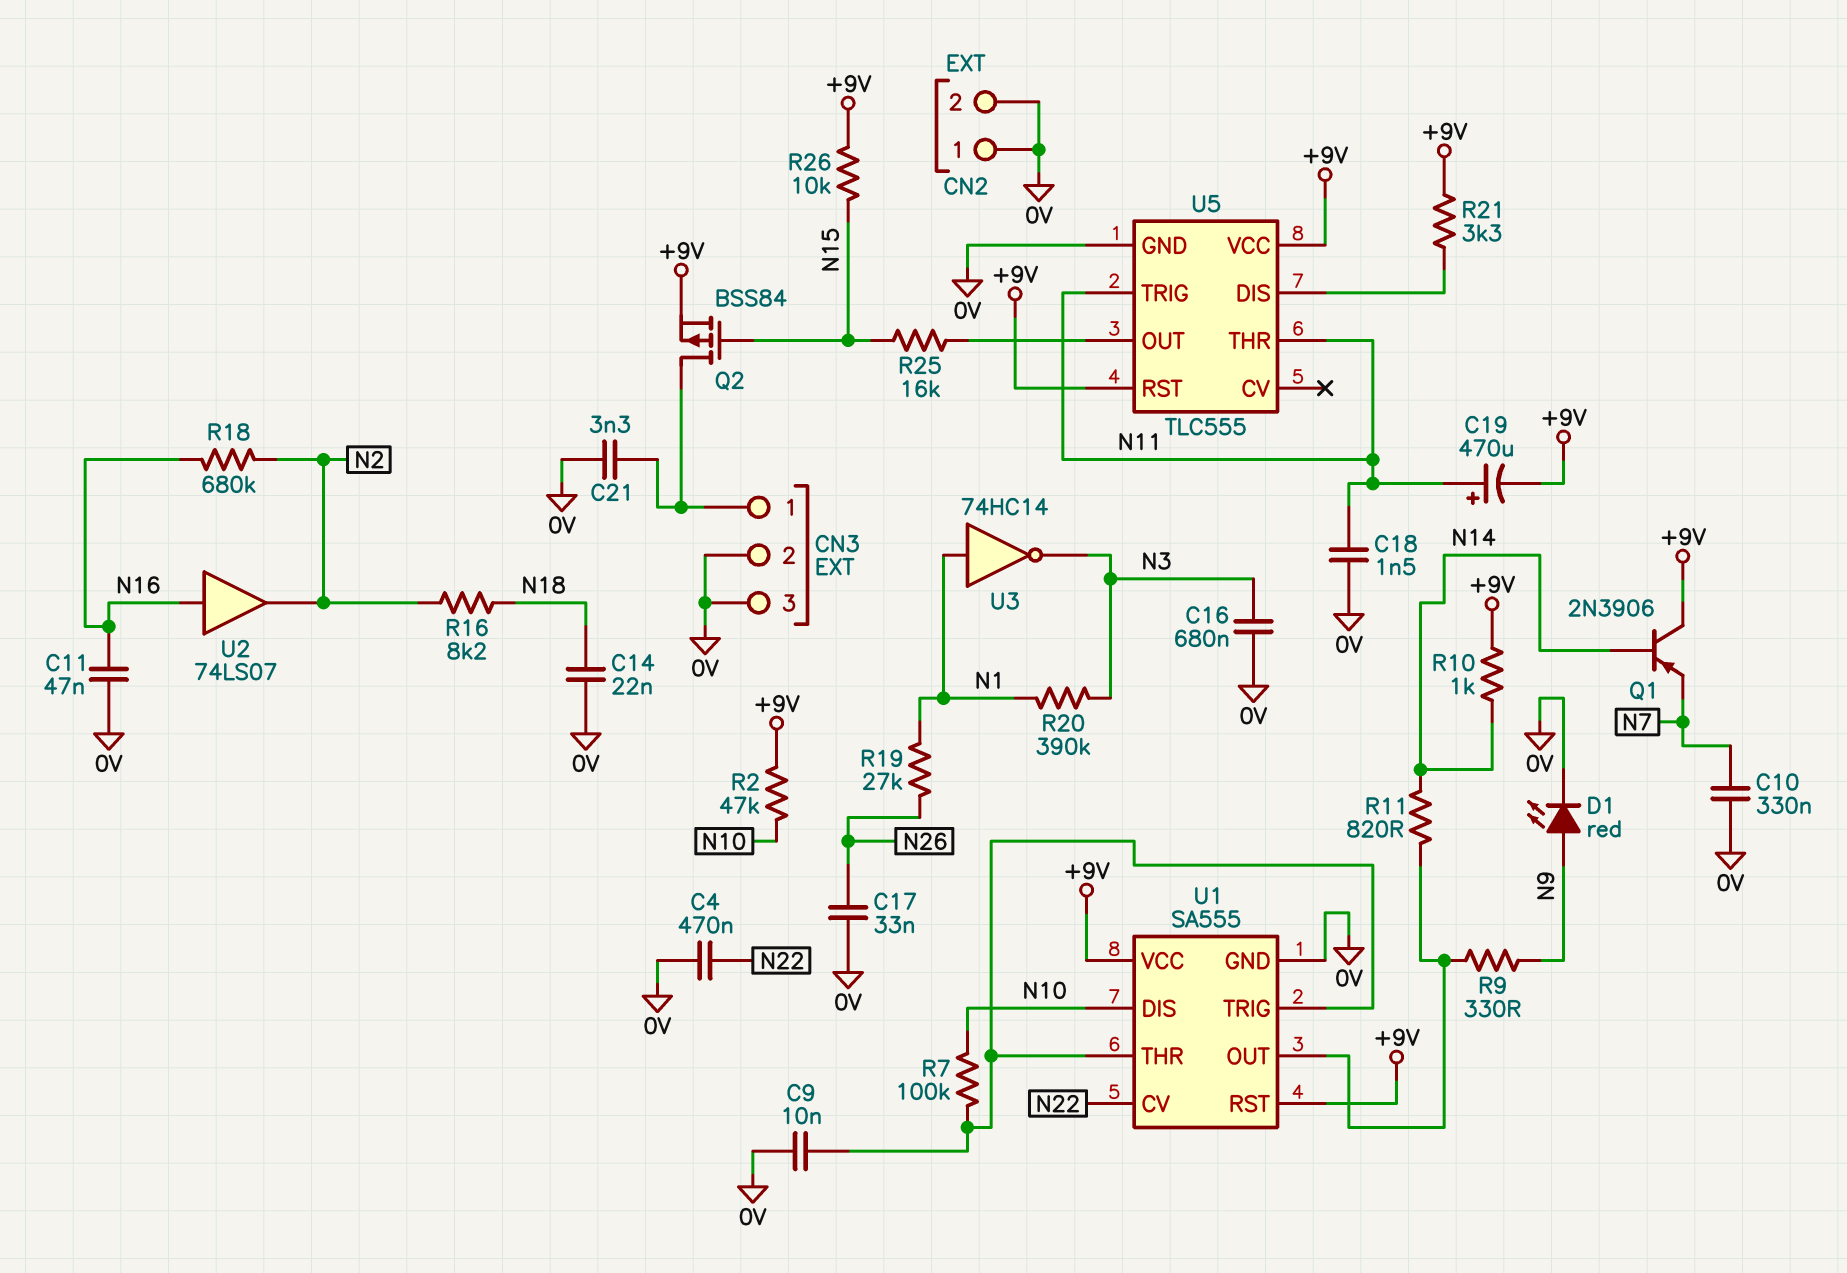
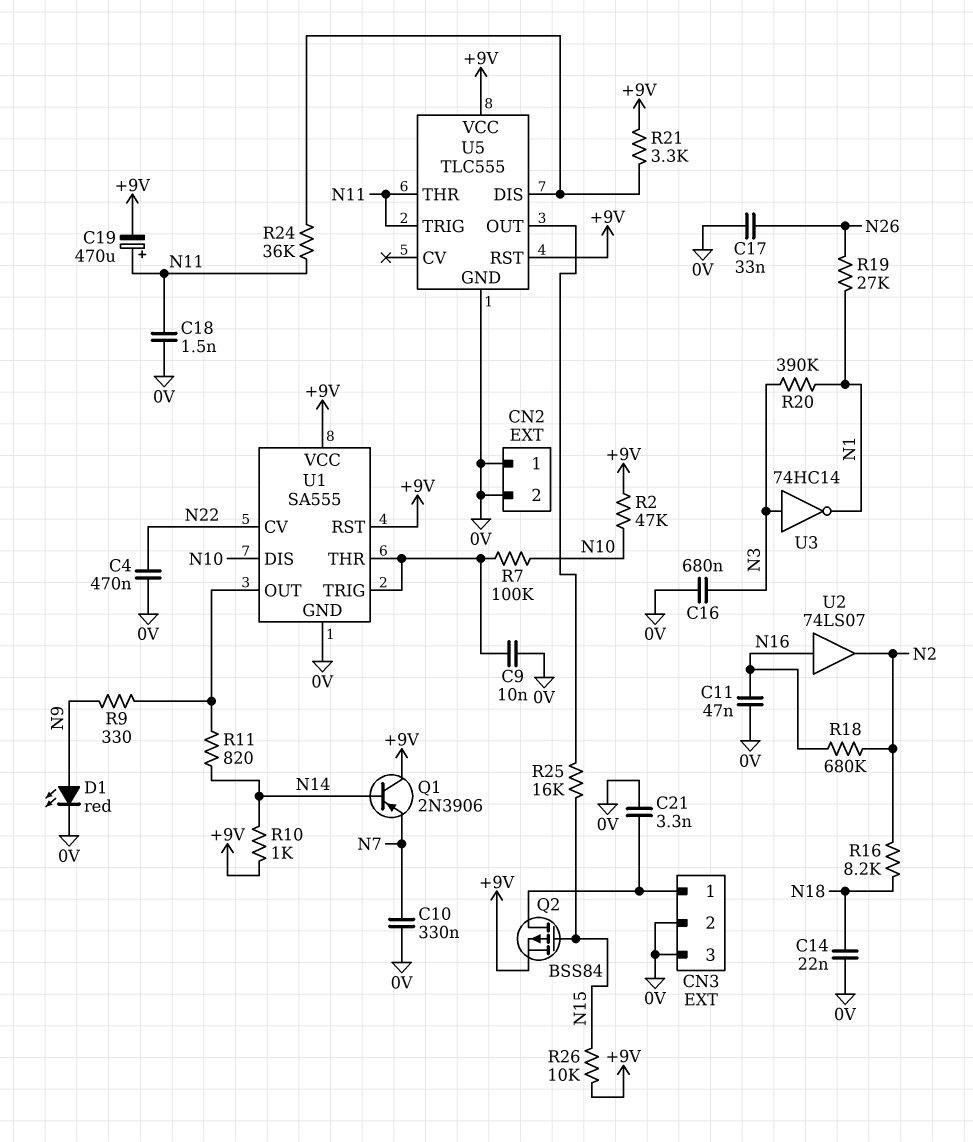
R24: none -> 36k (N11, U5/DIS)
U3: NOT 74HC14 (in N1, out N3) -> NOT 74HC14 (in N3, out N1)

